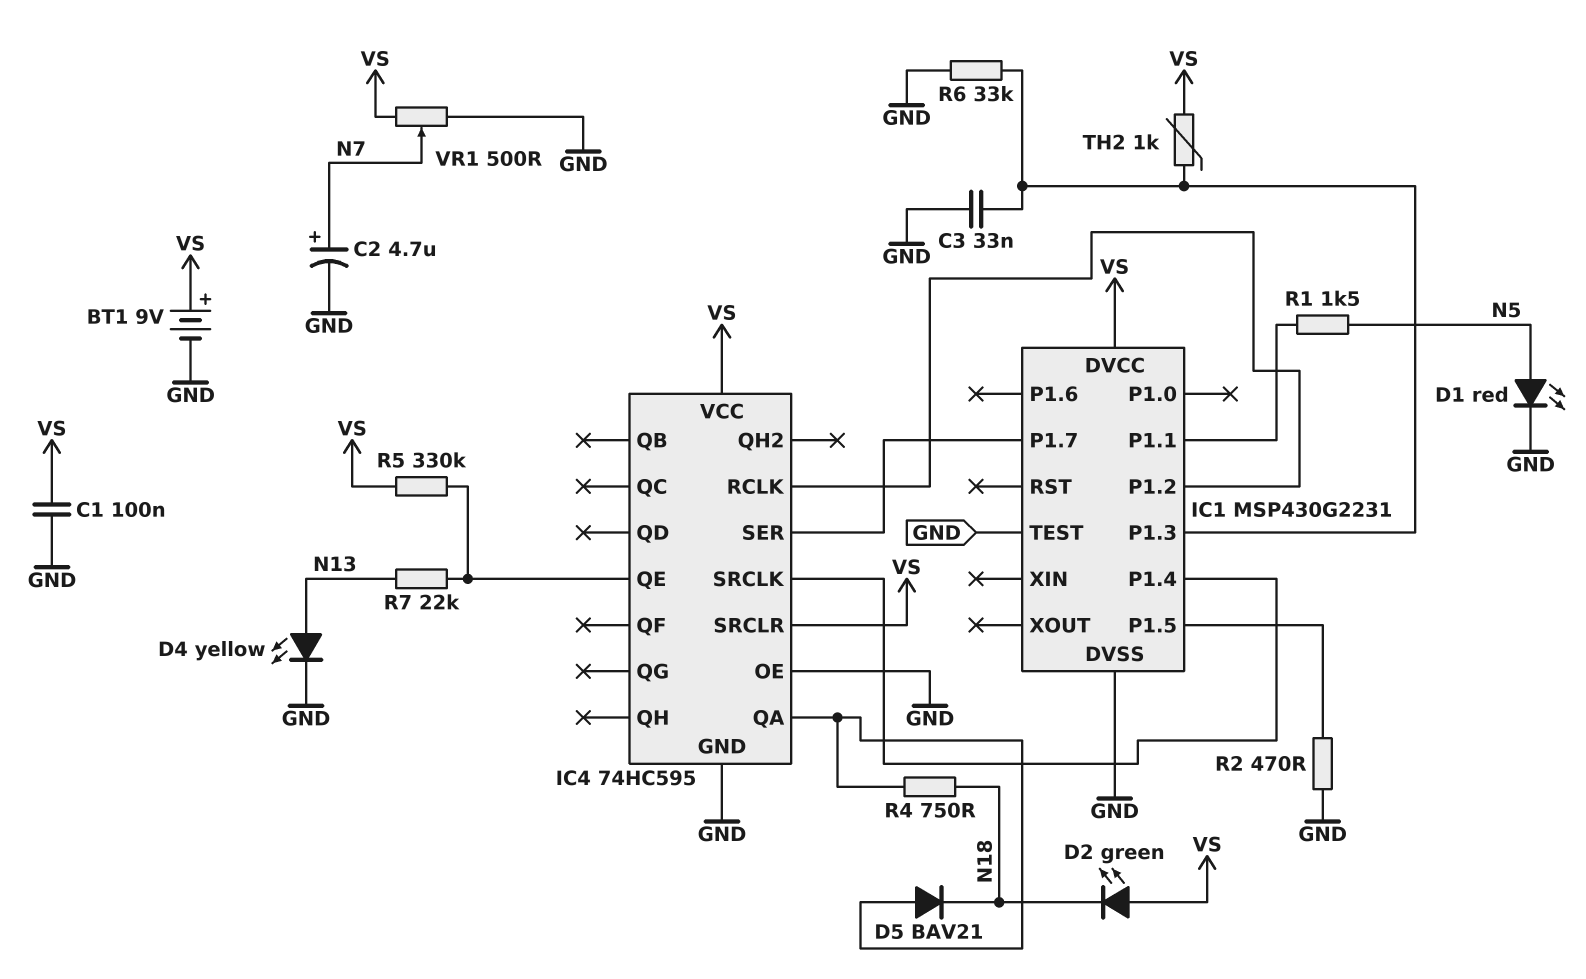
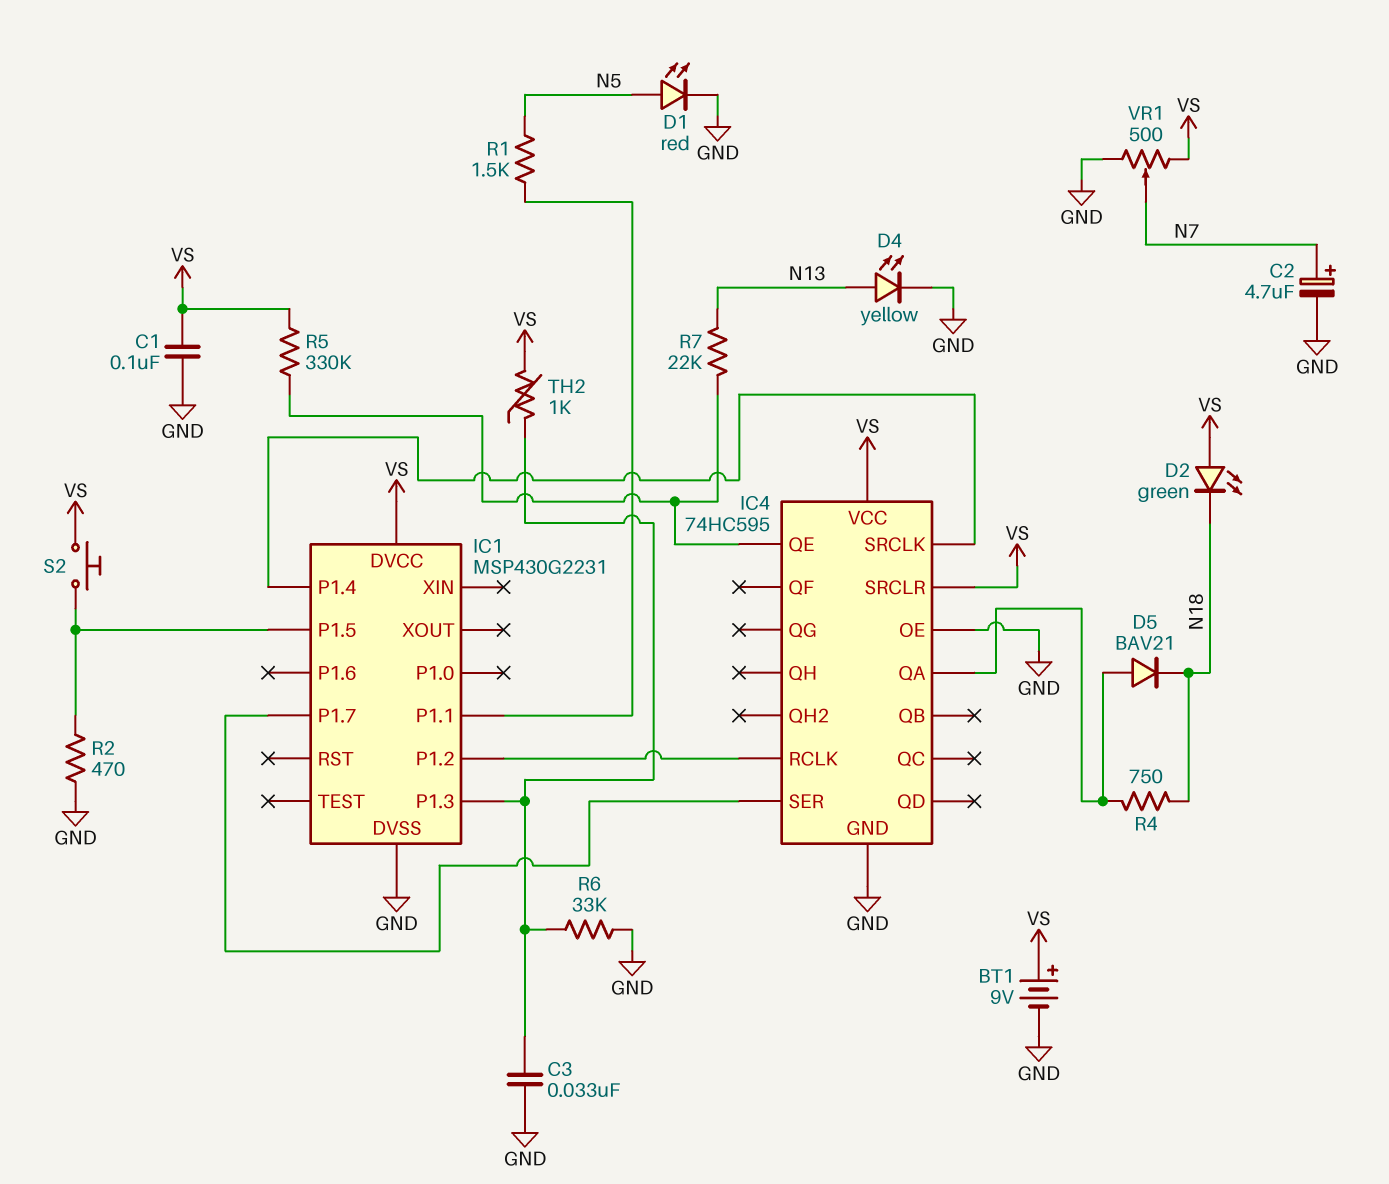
IC1 pin TEST: GND -> none
S2: none -> button (IC1/P1.5, VS)

